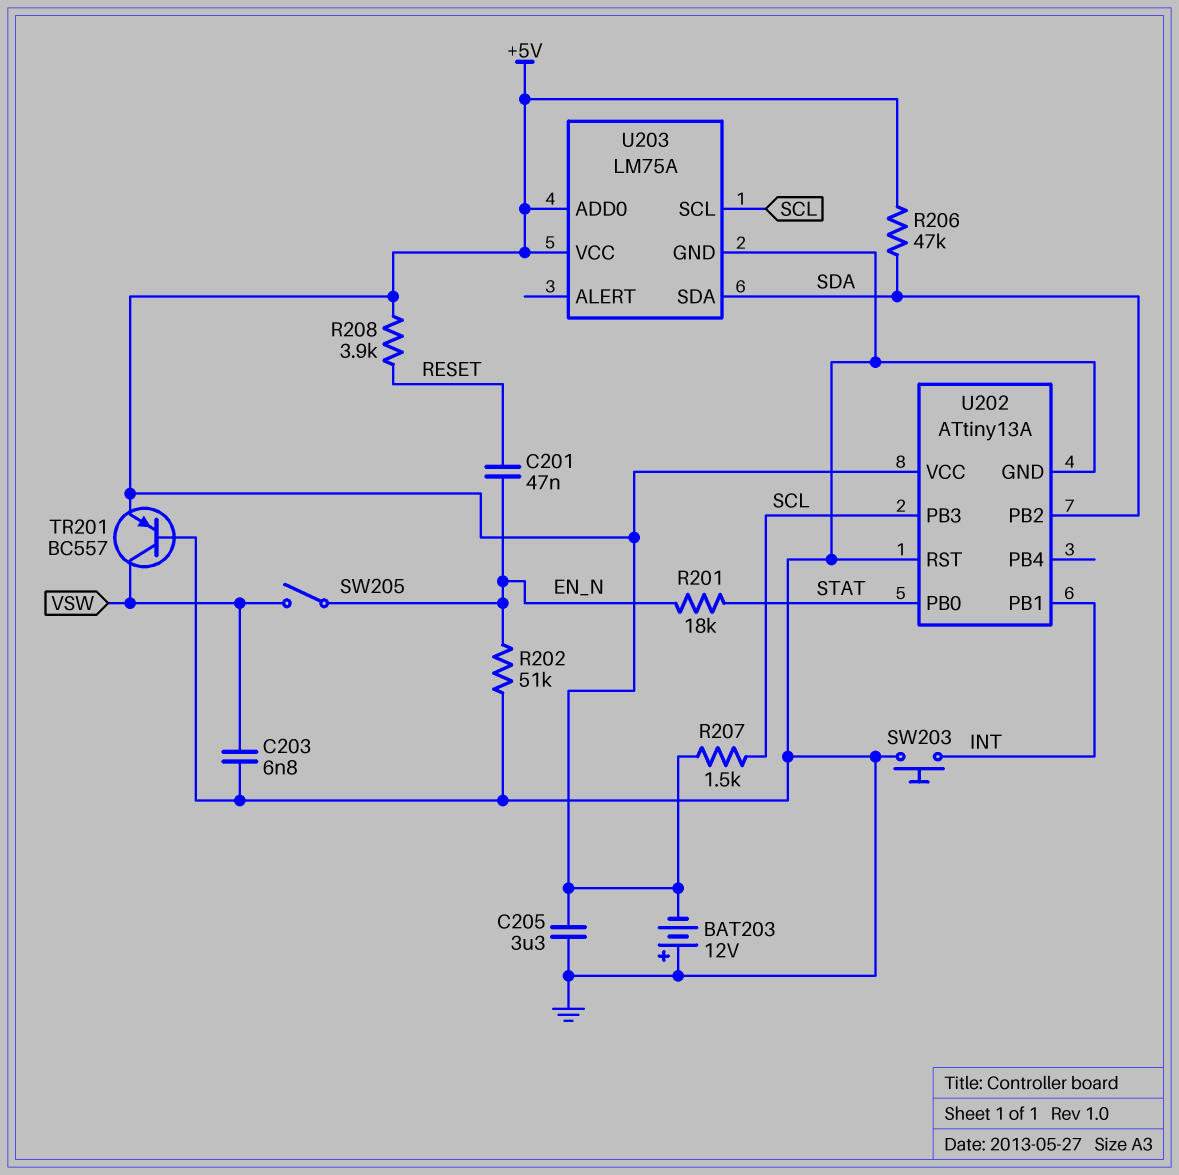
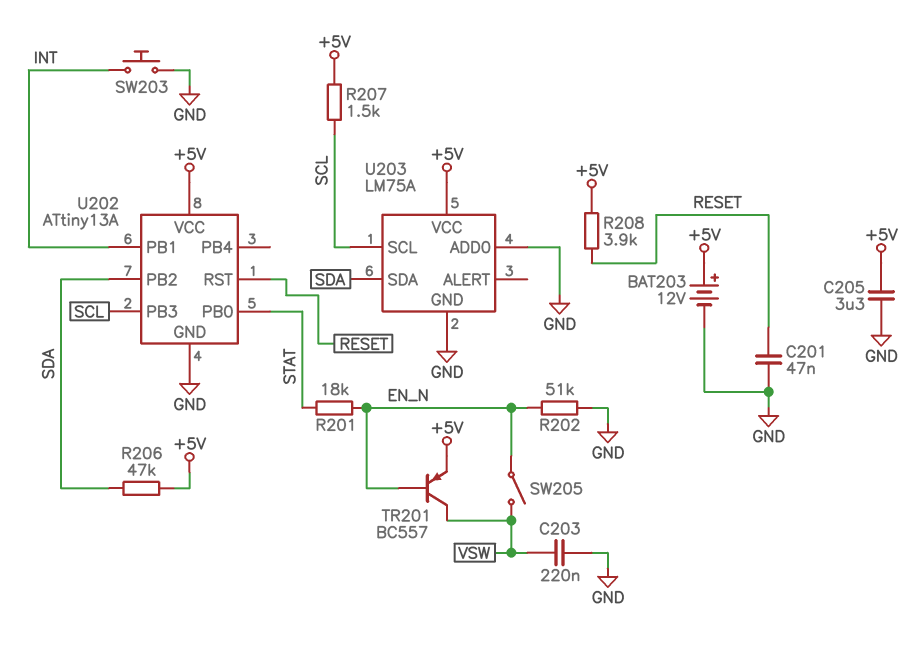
BAT203: 12V (plus GND, minus +5V) -> 12V (plus +5V, minus GND)
C201: 47nF (EN_N, RESET) -> 47nF (GND, RESET)
C203: 6.8nF (GND, VSW) -> 220nF (GND, VSW)
TR201: PNP BC557 (B GND, C VSW, E +5V) -> PNP BC557 (B EN_N, C VSW, E +5V)
U202 pin RST: GND -> RESET
U203 pin ADD0: +5V -> GND

